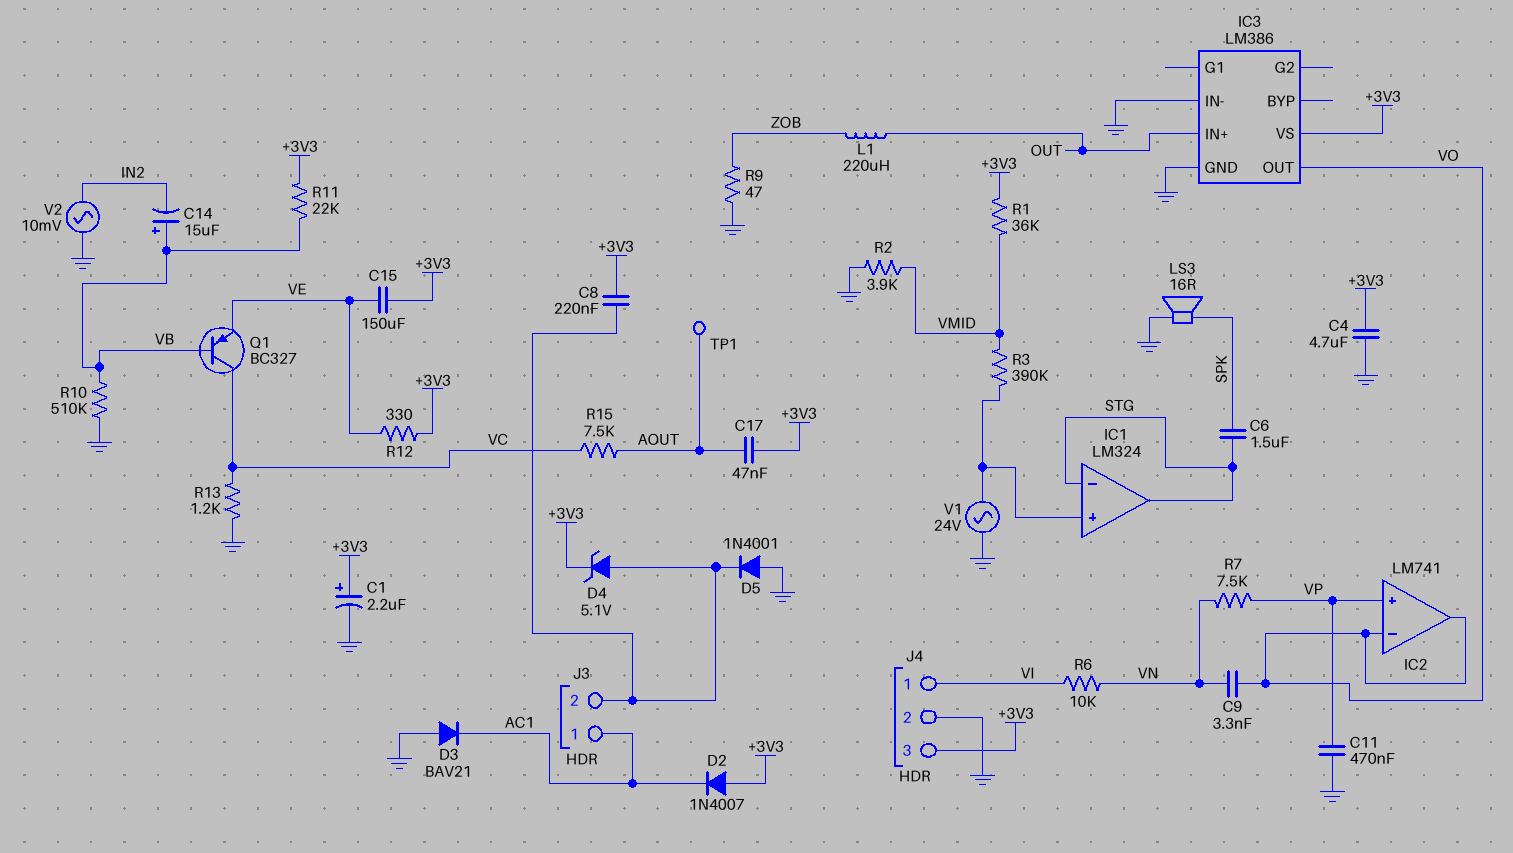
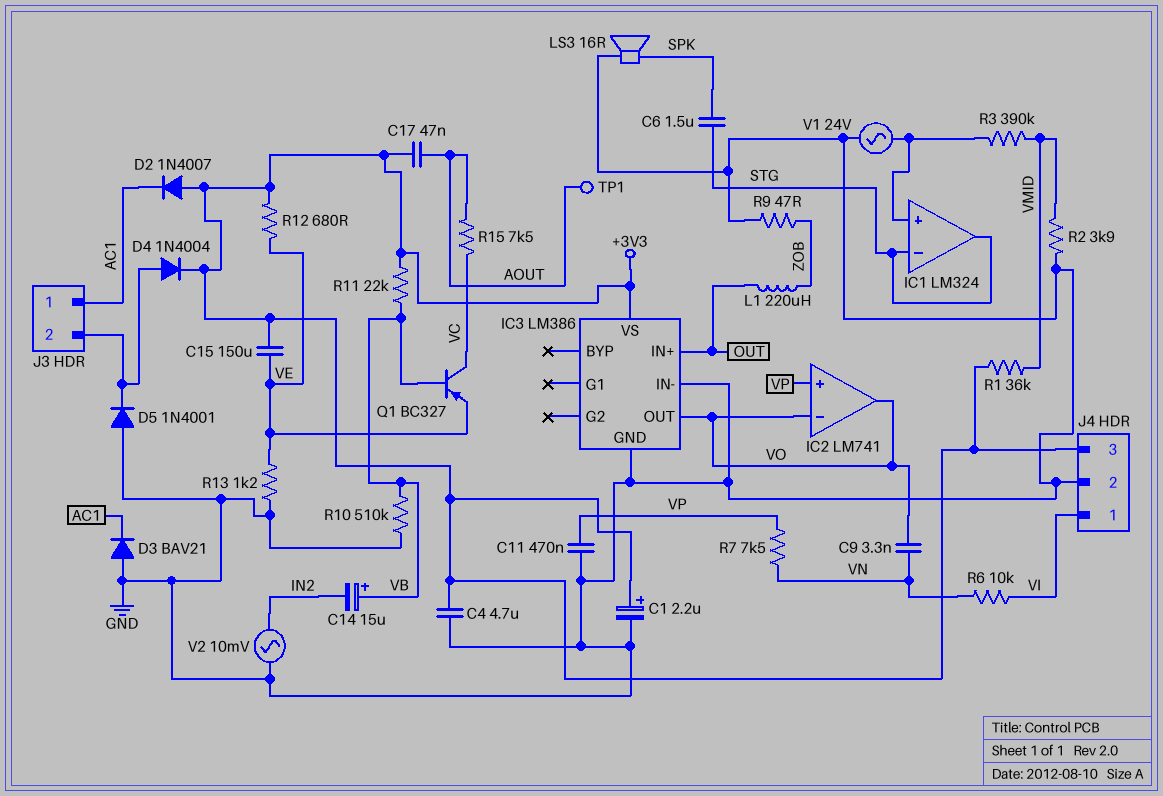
C8: 220nF (+3V3, J3/2) -> none
D4: zener 5.1V (A J3/2, K +3V3) -> diode 1N4004 (A J3/2, K +3V3)
R12: 330 (+3V3, VE) -> 680 (+3V3, VE)
R13: 1.2k (GND, VC) -> 1.2k (GND, VE)

